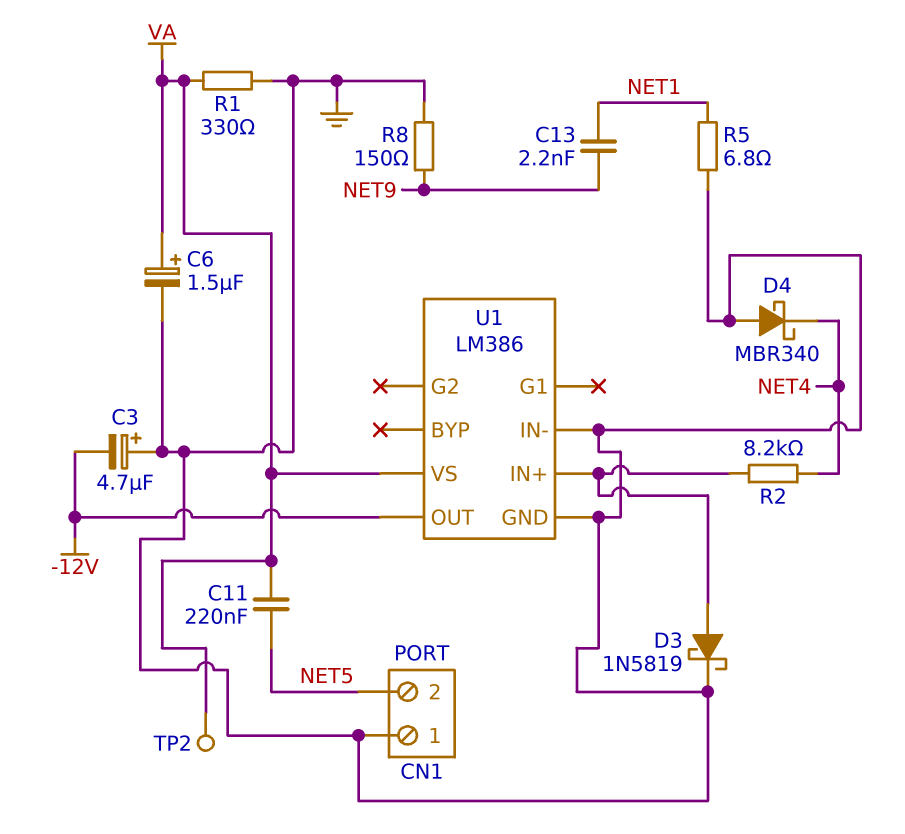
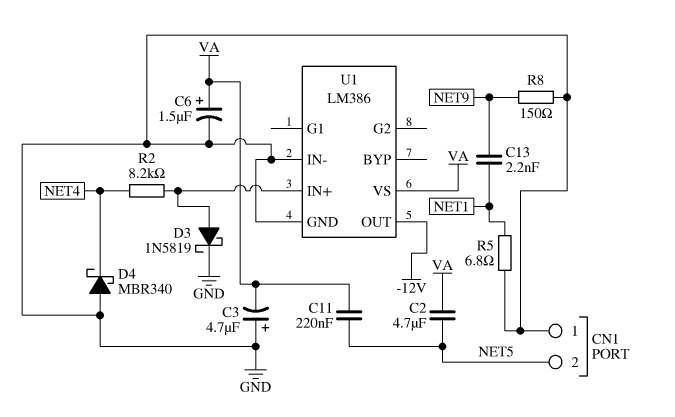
C2: none -> 4.7uF (NET5, VA)
C3: 4.7uF (plus GND, minus -12V) -> 4.7uF (plus GND, minus VA)
R1: 330 (GND, VA) -> none
TP2: test point (VA) -> none

